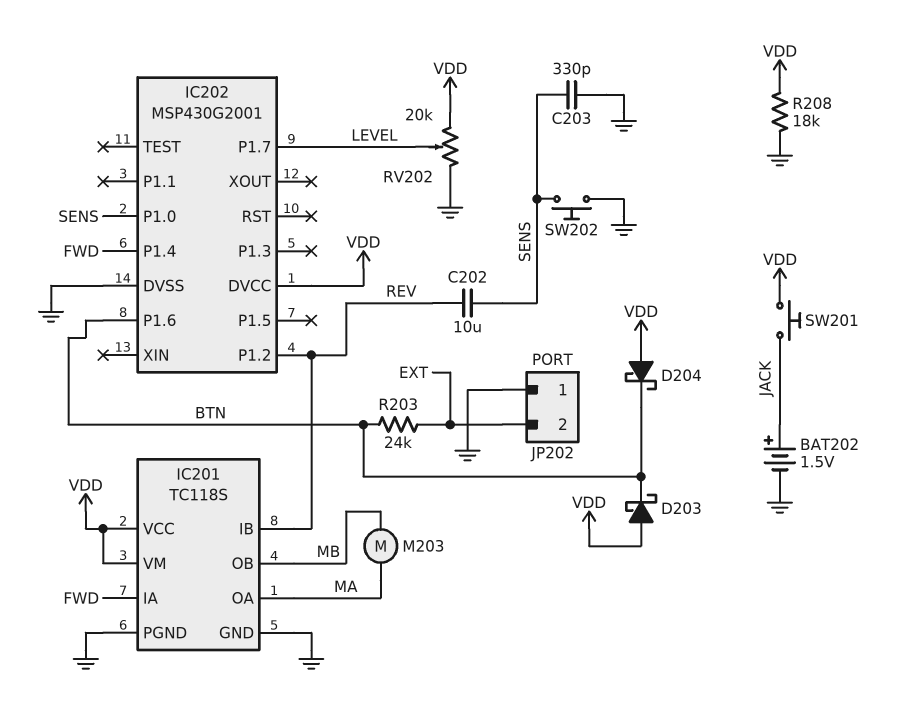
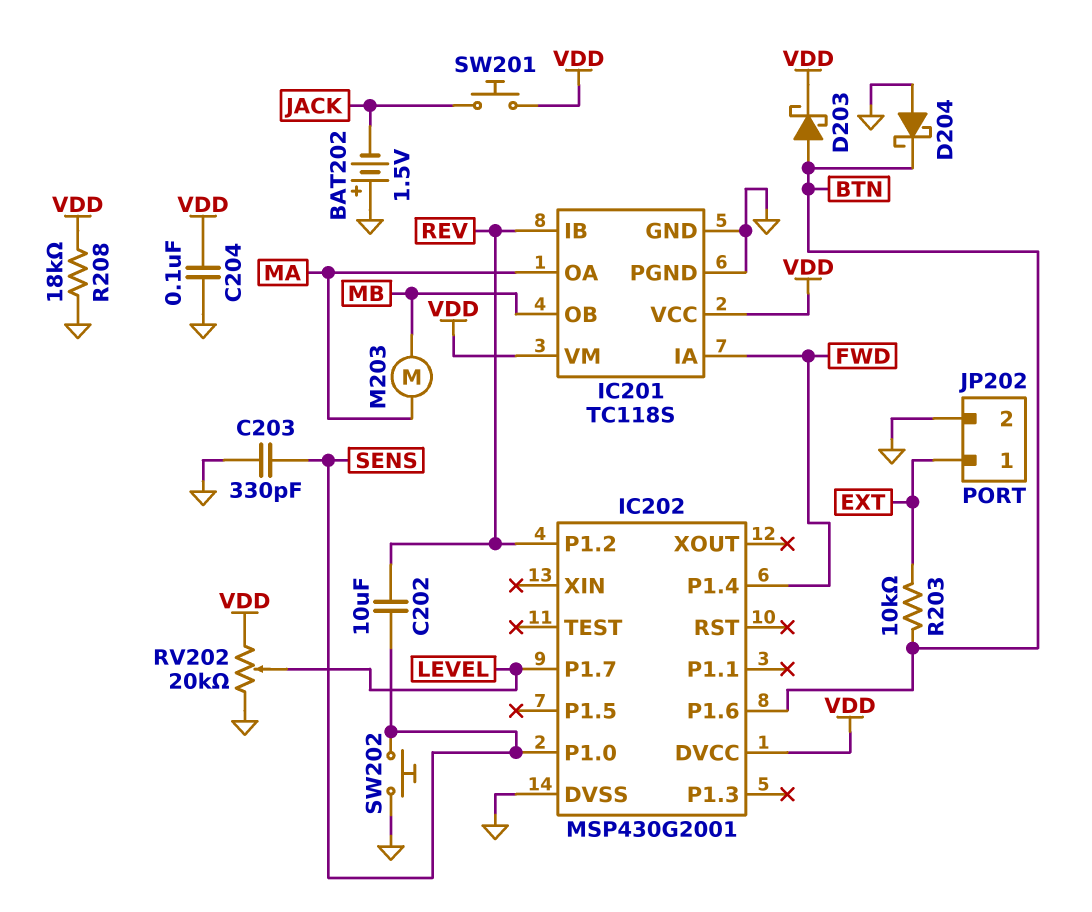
BAT202: 1.5V (plus JACK, minus GND) -> 1.5V (plus GND, minus JACK)
C204: none -> 100nF (GND, VDD)
D203: schottky (A VDD, K BTN) -> schottky (A BTN, K VDD)
D204: schottky (A VDD, K BTN) -> schottky (A GND, K BTN)
JP202 pin 1: GND -> EXT
JP202 pin 2: EXT -> GND
R203: 24k (BTN, EXT) -> 10k (BTN, EXT)

